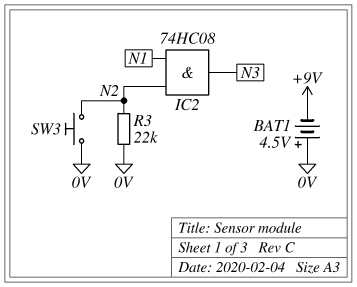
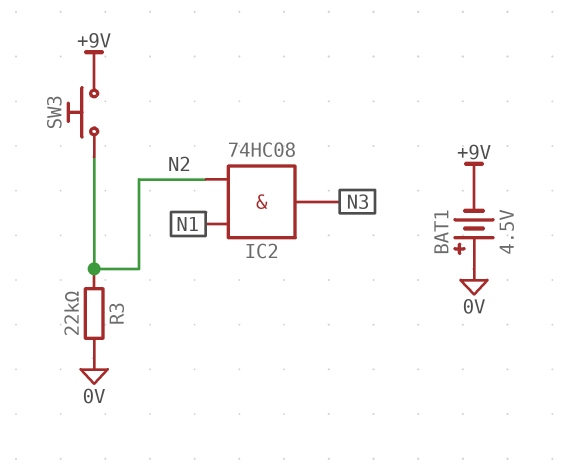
SW3: button (0V, N2) -> button (+9V, N2)

